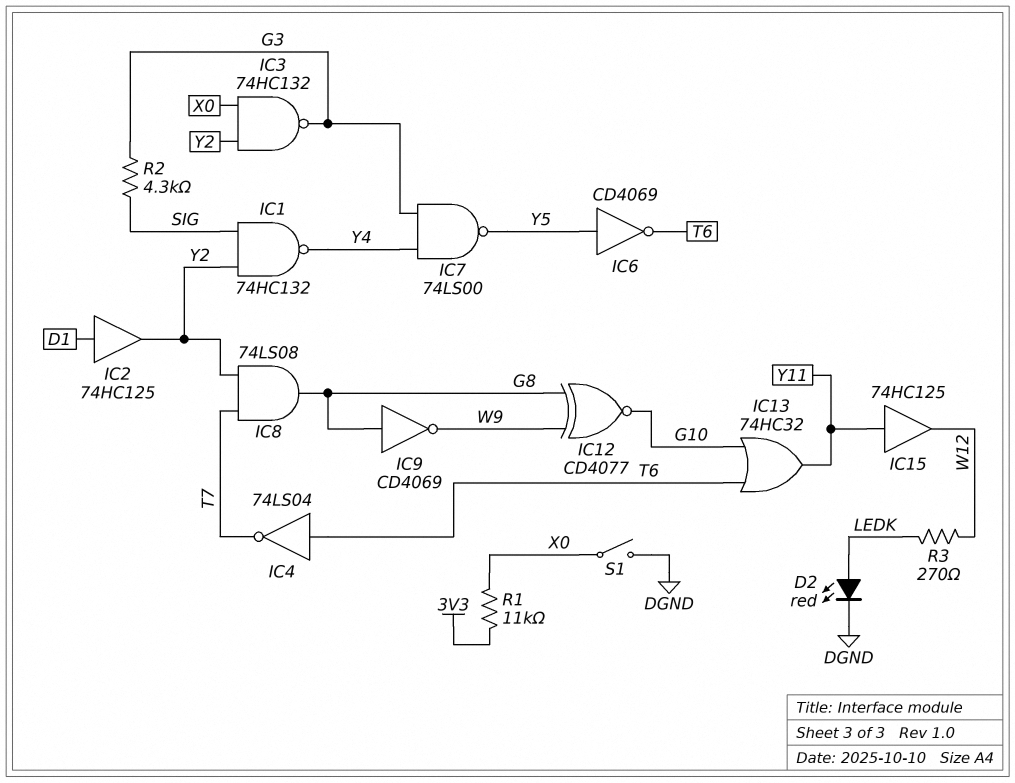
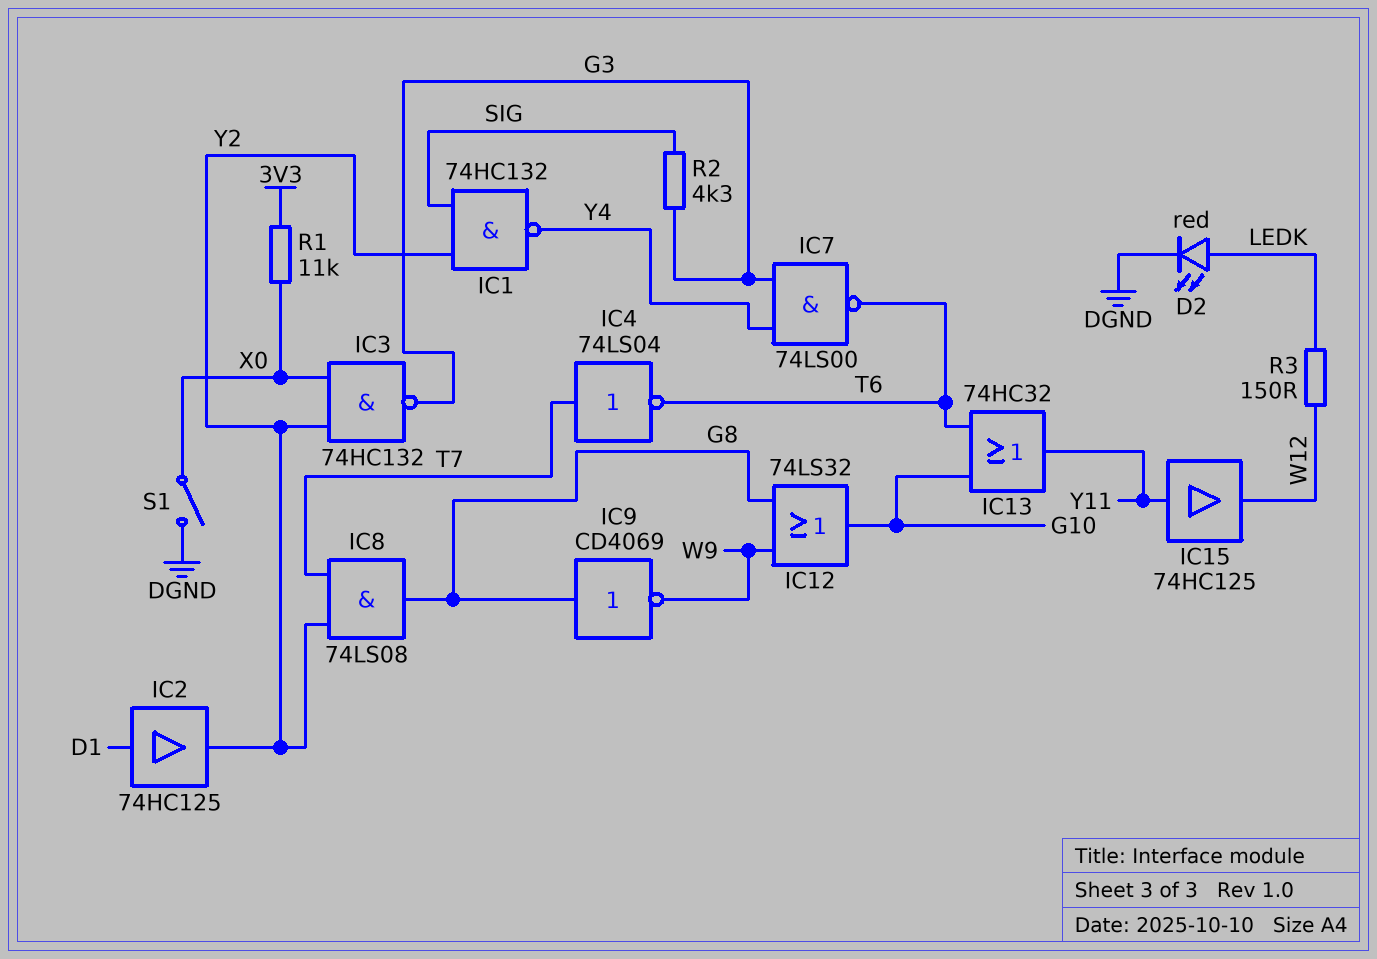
IC4: NOT 74LS04 (in T6, out T7) -> NOT 74LS04 (in T7, out T6)
IC6: NOT CD4069 (in Y5, out T6) -> none
IC7: NAND 74LS00 (in G3, in Y4, out Y5) -> NAND 74LS00 (in G3, in Y4, out T6)
IC12: XNOR CD4077 (in G8, in W9, out G10) -> OR 74LS32 (in G8, in W9, out G10)
R3: 270 (LEDK, W12) -> 150 (LEDK, W12)

